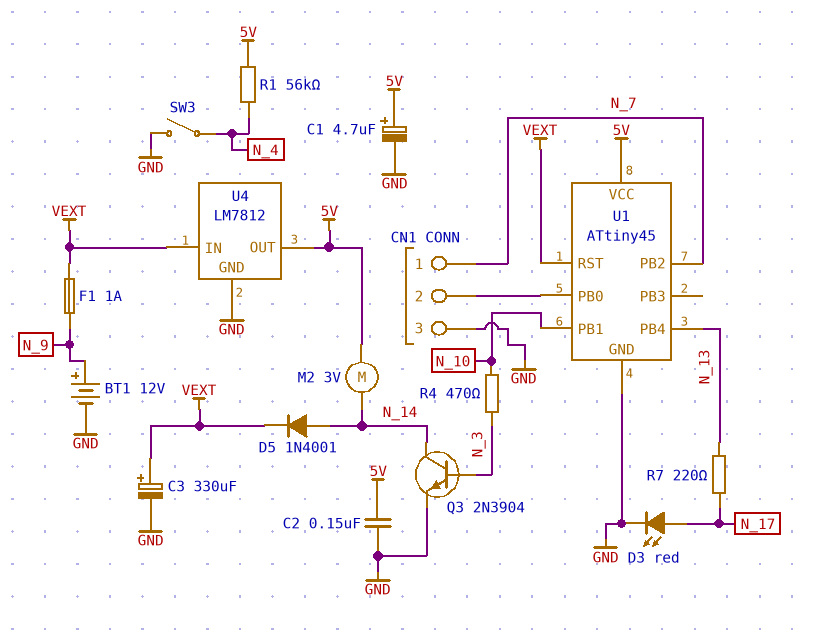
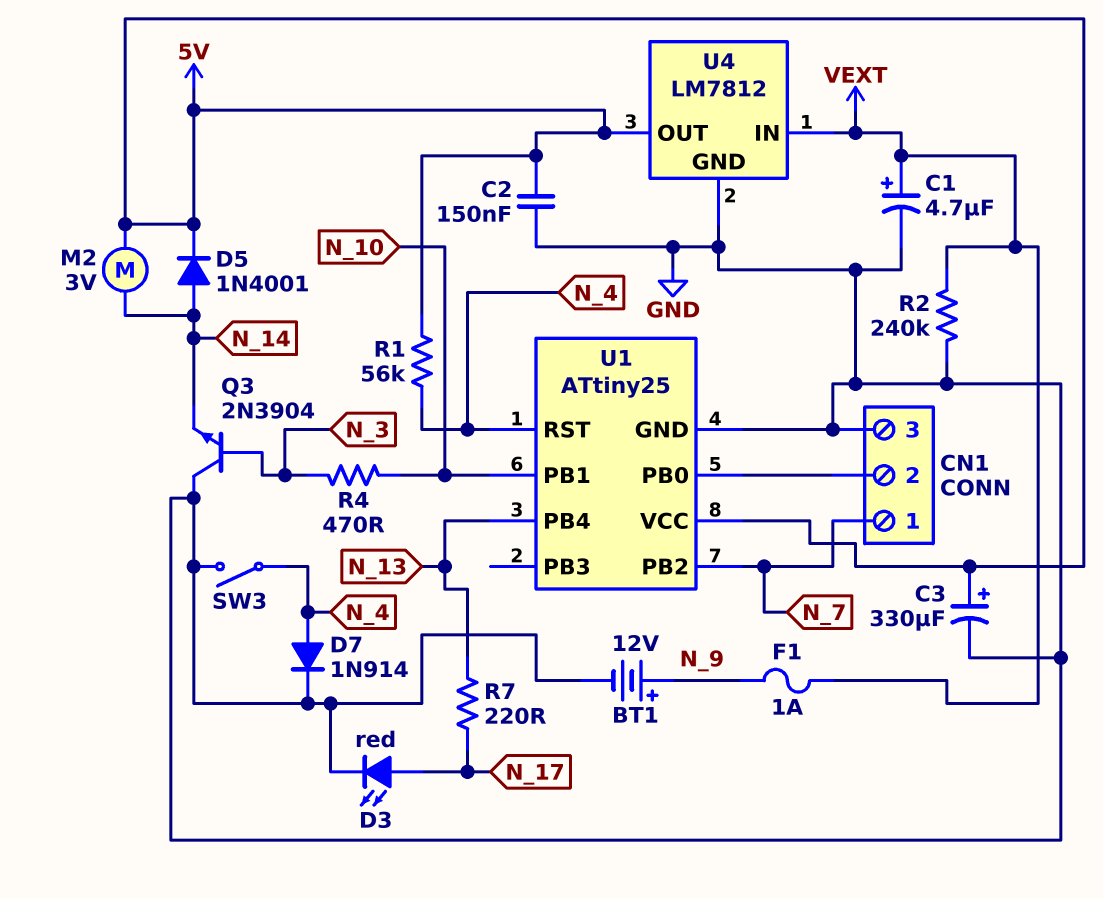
C1: 4.7uF (plus 5V, minus GND) -> 4.7uF (plus VEXT, minus GND)
C3: 330uF (plus VEXT, minus GND) -> 330uF (plus 5V, minus GND)
D5: diode 1N4001 (A N_14, K VEXT) -> diode 1N4001 (A N_14, K 5V)
D7: none -> diode 1N914 (A N_4, K GND)
Q3: NPN 2N3904 (B N_3, C N_14, E GND) -> NPN 2N3904 (B N_3, C GND, E N_14)
R2: none -> 240k (GND, VEXT)
U1: ATtiny45 -> ATtiny25
U1 pin RST: VEXT -> N_4

